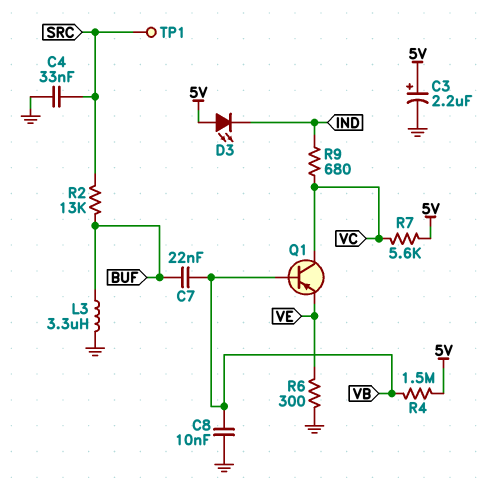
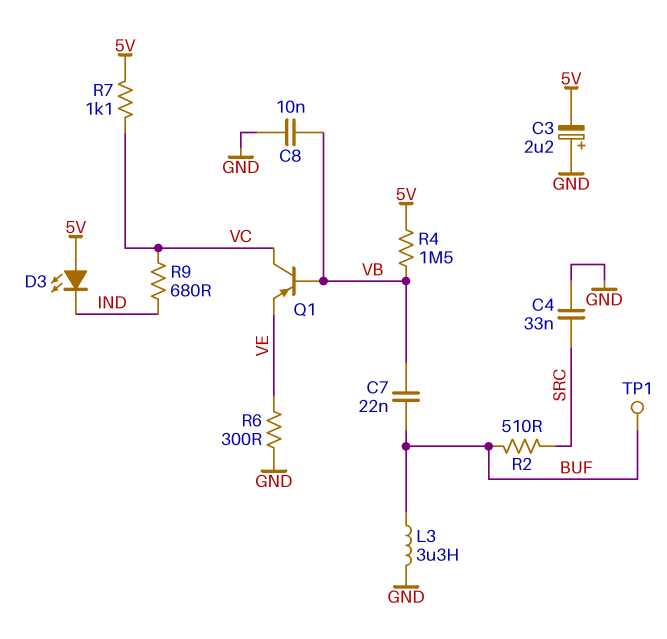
C3: 2.2uF (plus 5V, minus GND) -> 2.2uF (plus GND, minus 5V)
R2: 13k (BUF, SRC) -> 510 (BUF, SRC)
R7: 5.6k (5V, VC) -> 1.1k (5V, VC)
TP1: test point (SRC) -> test point (BUF)

